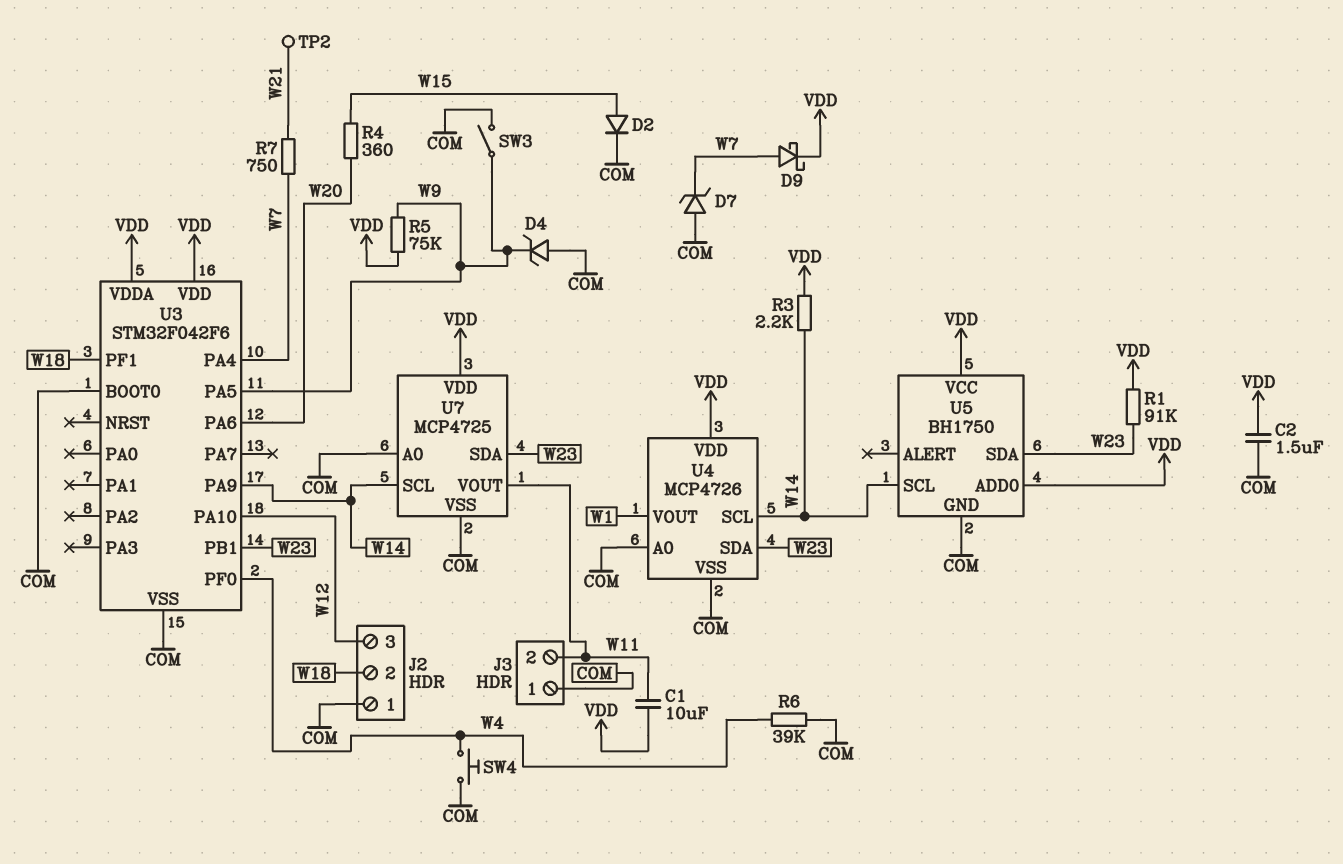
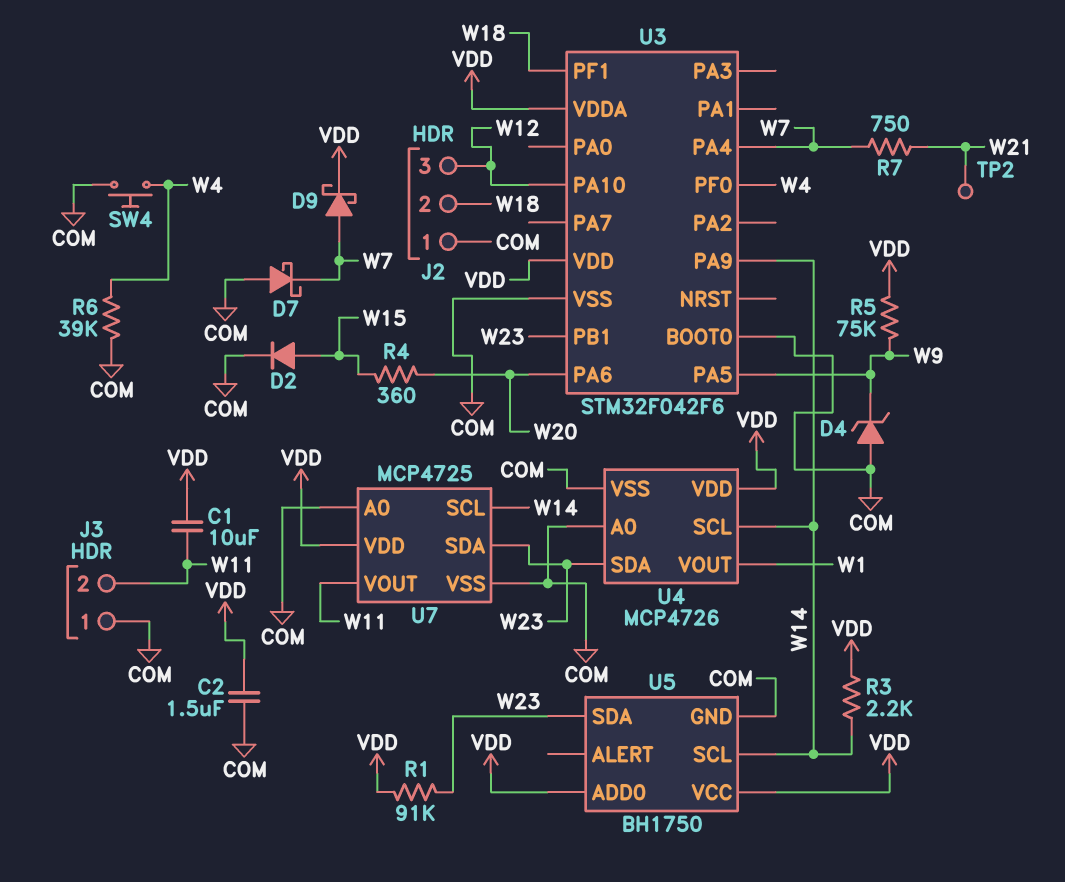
D7: zener (A COM, K W7) -> schottky (A COM, K W7)
SW3: switch (COM, W9) -> none

